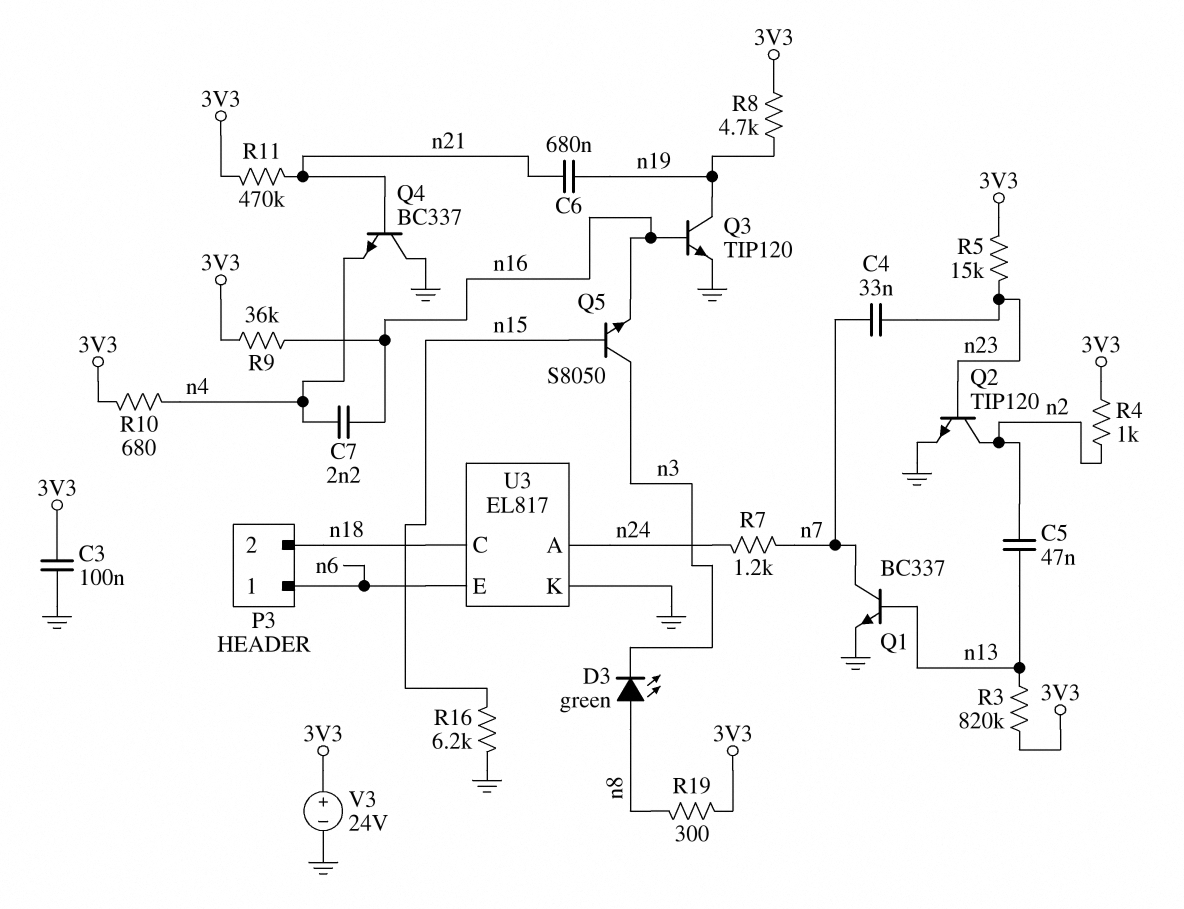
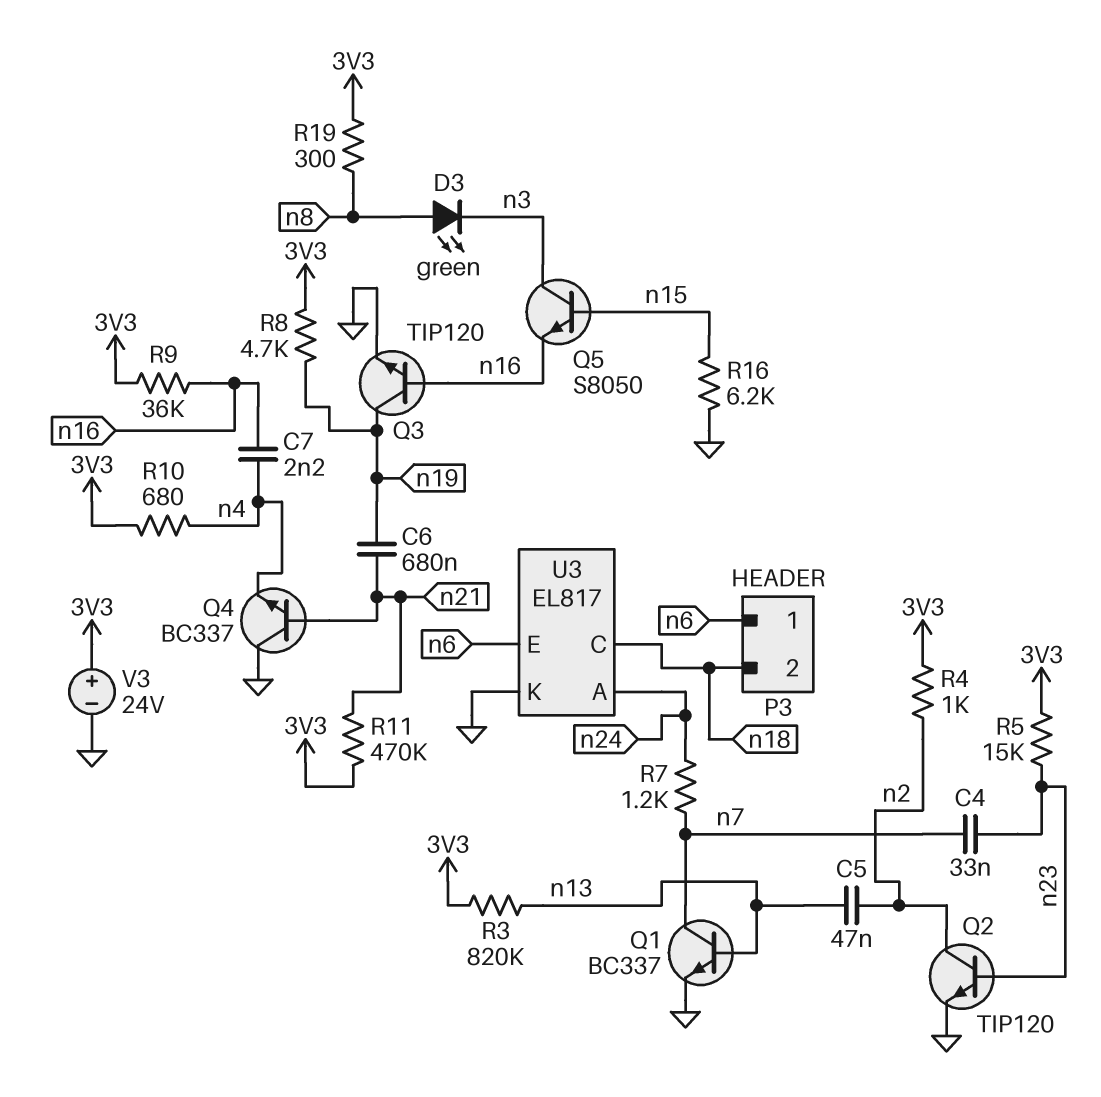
C3: 100nF (3V3, GND) -> none

